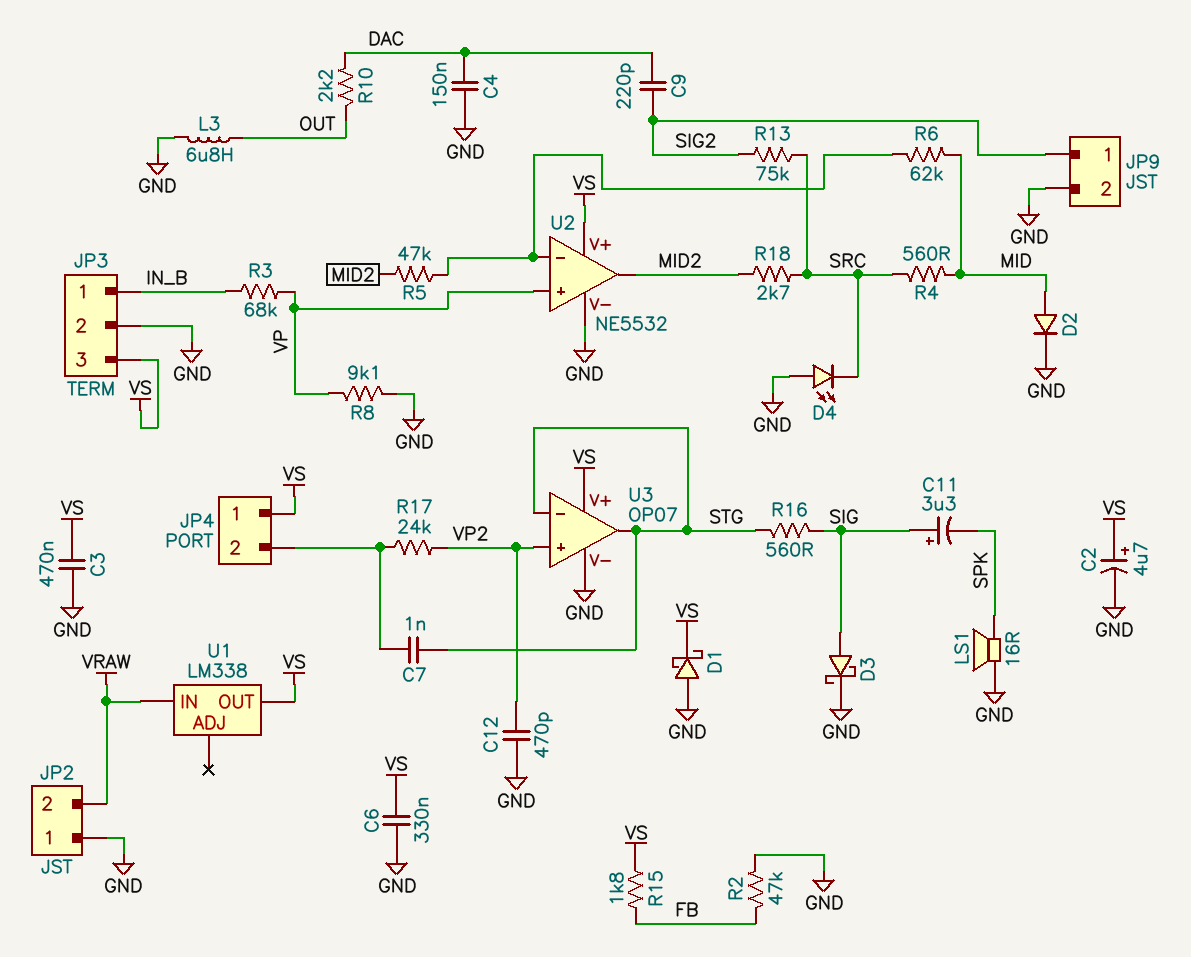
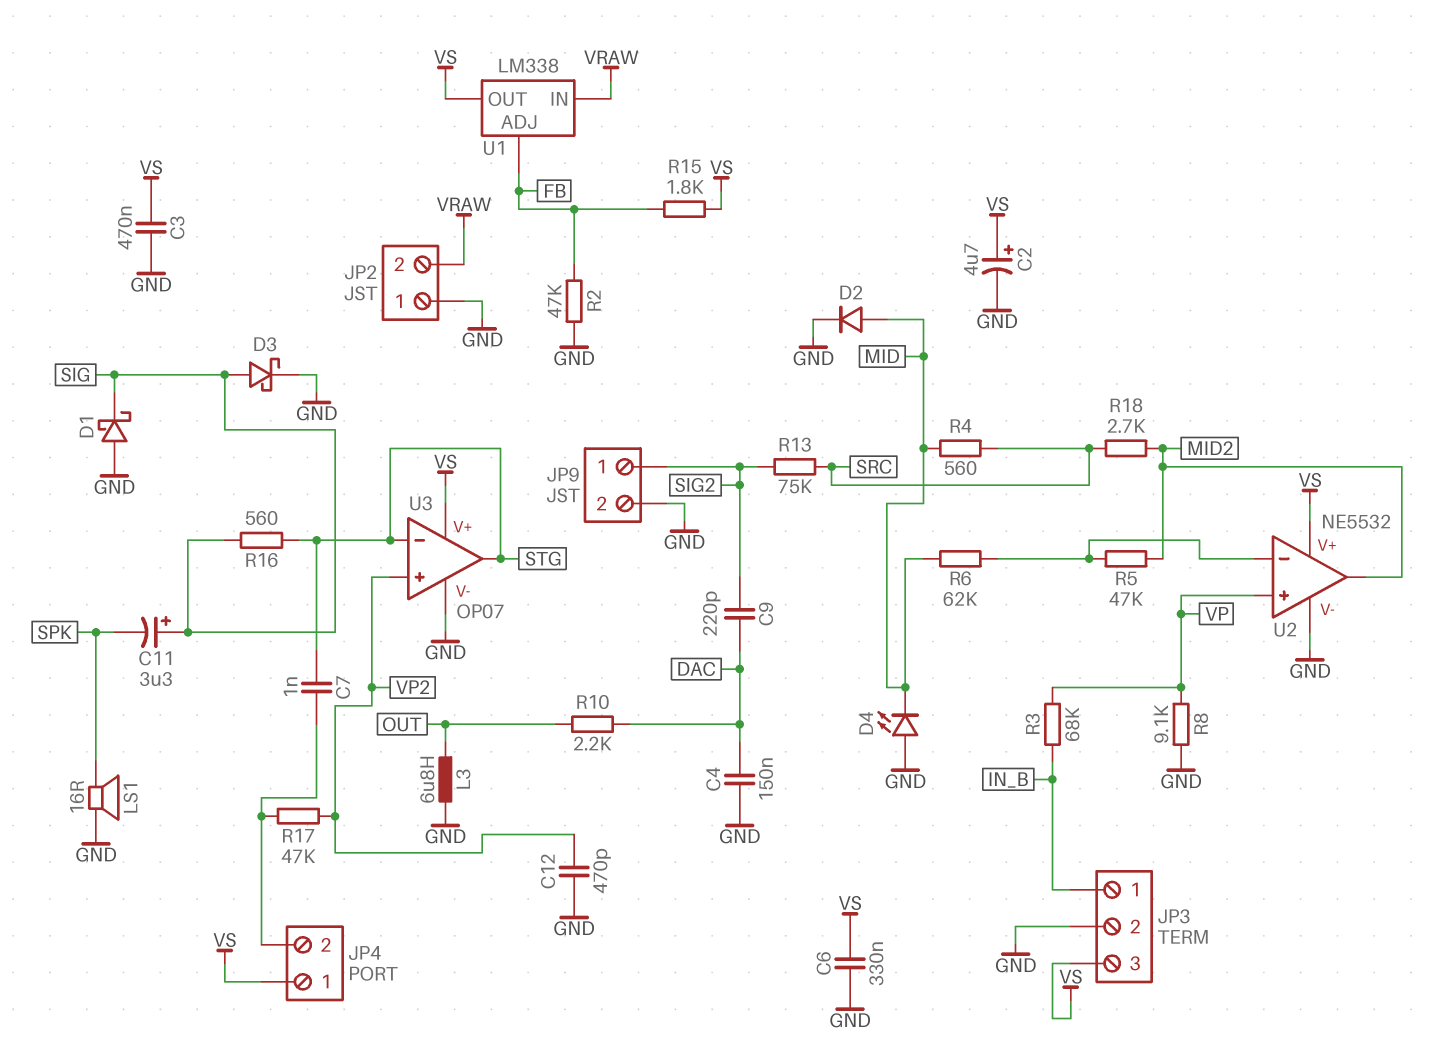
D1: schottky (A GND, K VS) -> schottky (A GND, K SIG)
D4: LED (A GND, K SRC) -> LED (A GND, K MID)
R17: 24k (JP4/2, VP2) -> 47k (JP4/2, VP2)
U1 pin ADJ: none -> FB

